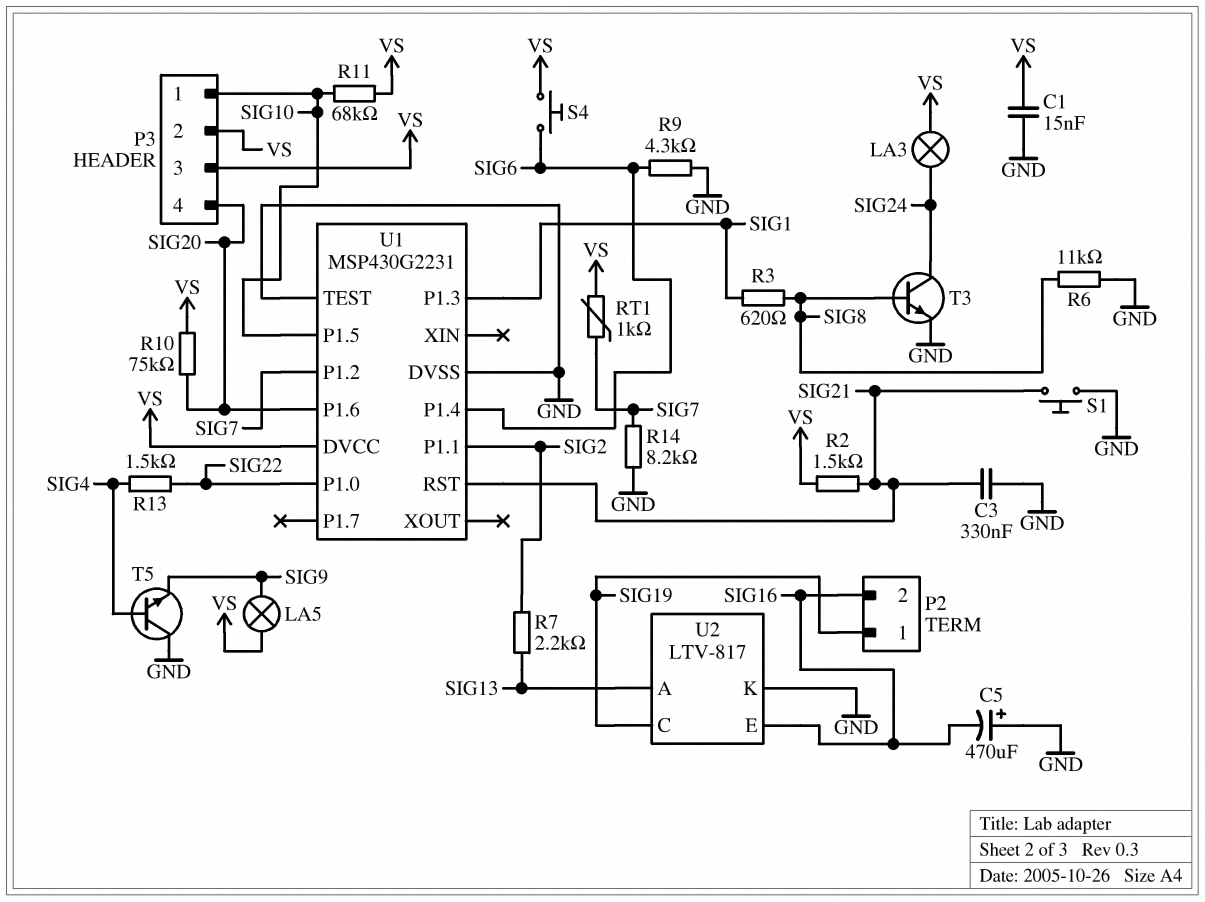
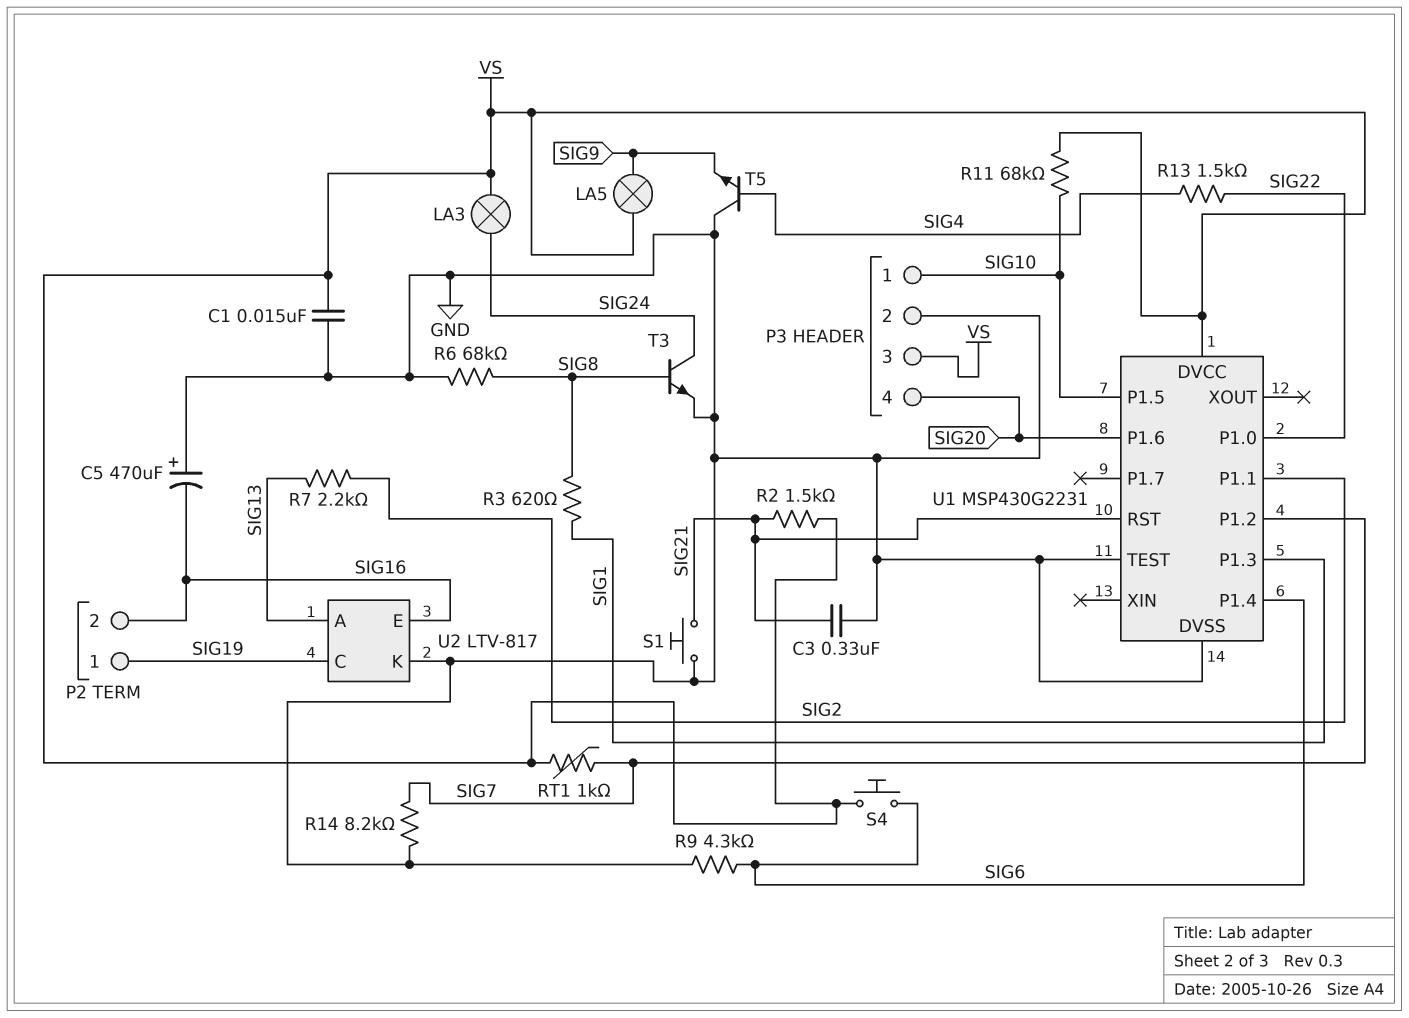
P3 pin 2: VS -> GND
R6: 11k (GND, SIG8) -> 68k (GND, SIG8)
R10: 75k (SIG20, VS) -> none

